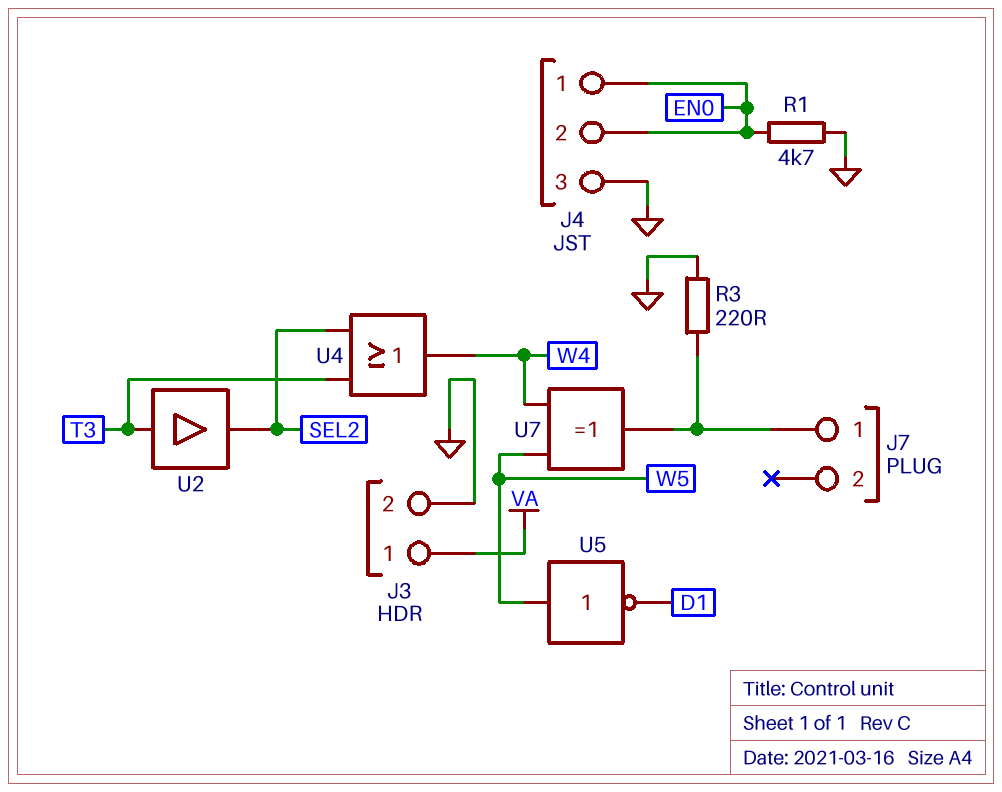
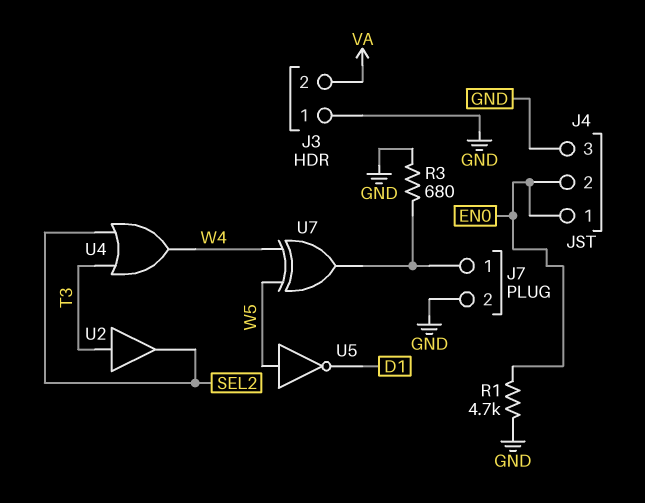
J3 pin 1: VA -> GND
J3 pin 2: GND -> VA
J7 pin 2: none -> GND
R3: 220 (GND, J7/1) -> 680 (GND, J7/1)

